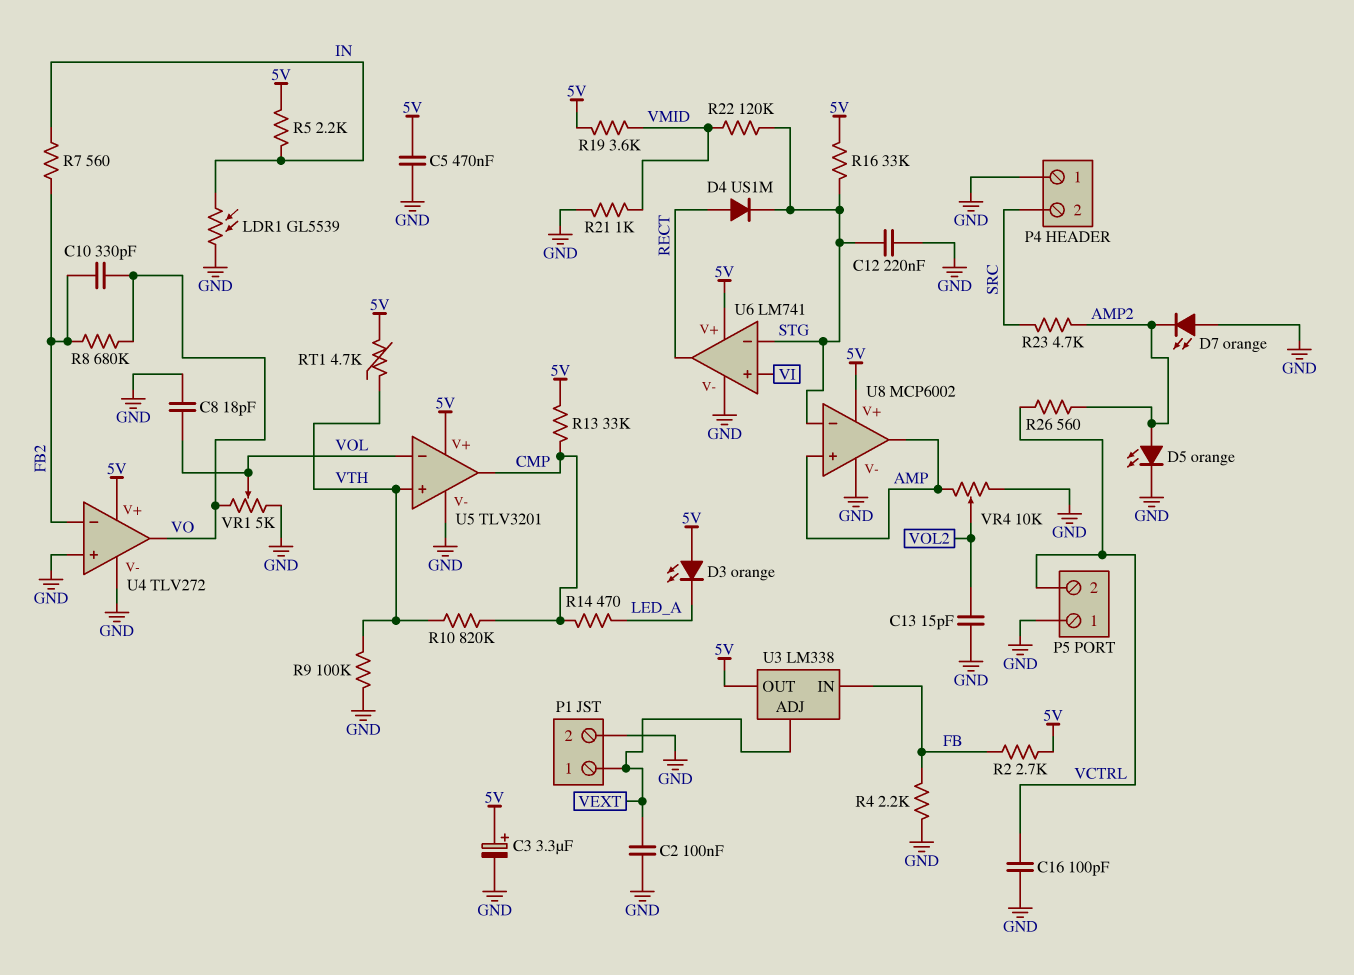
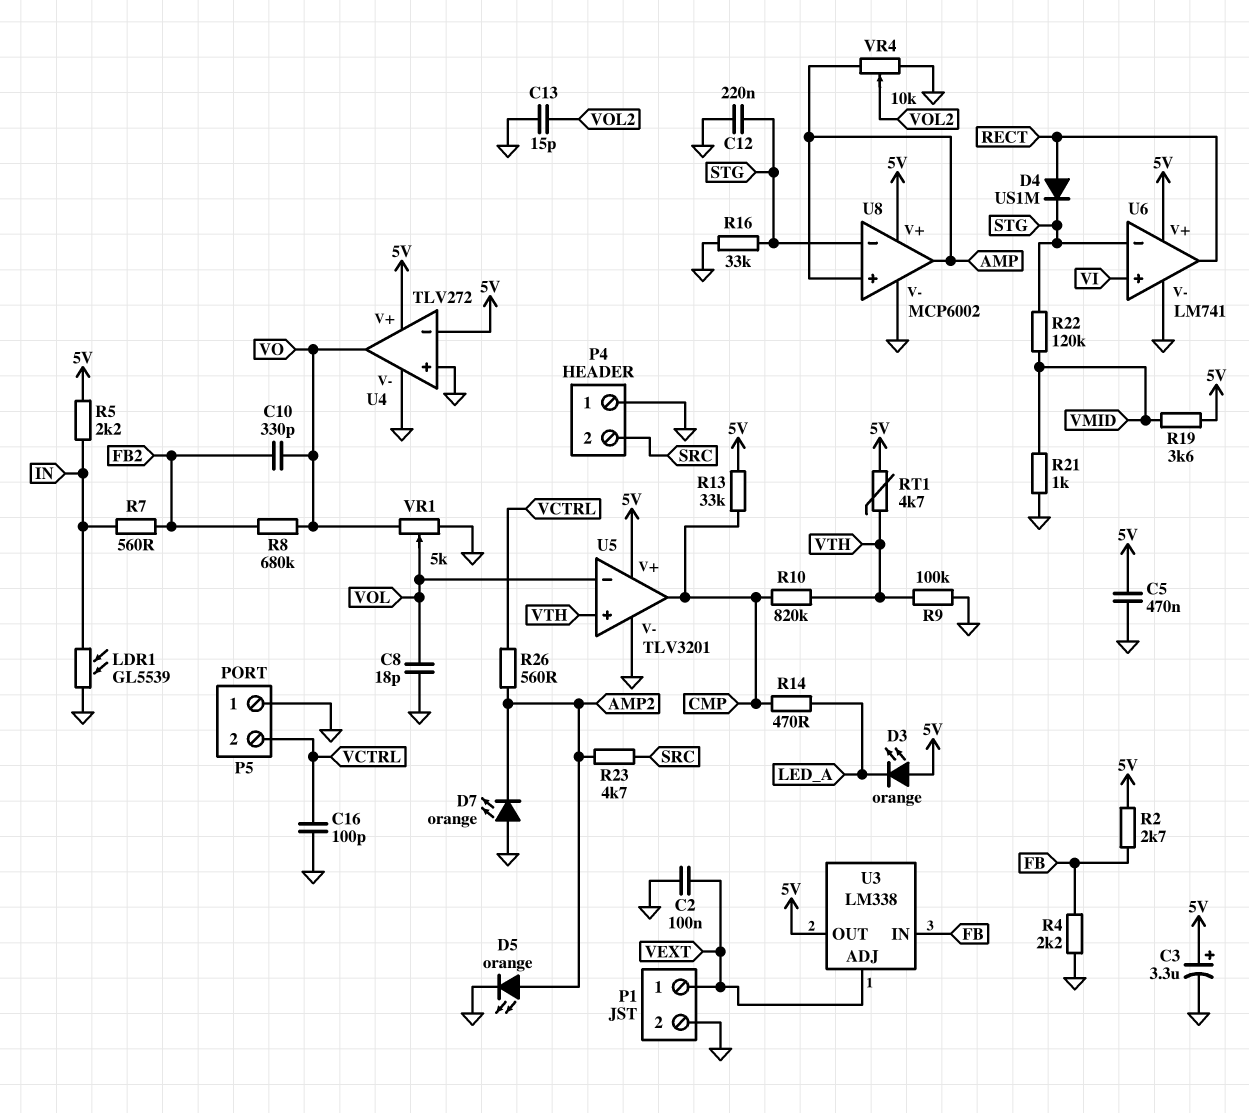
R16: 33k (5V, STG) -> 33k (GND, STG)
U4 pin in-: FB2 -> 5V

